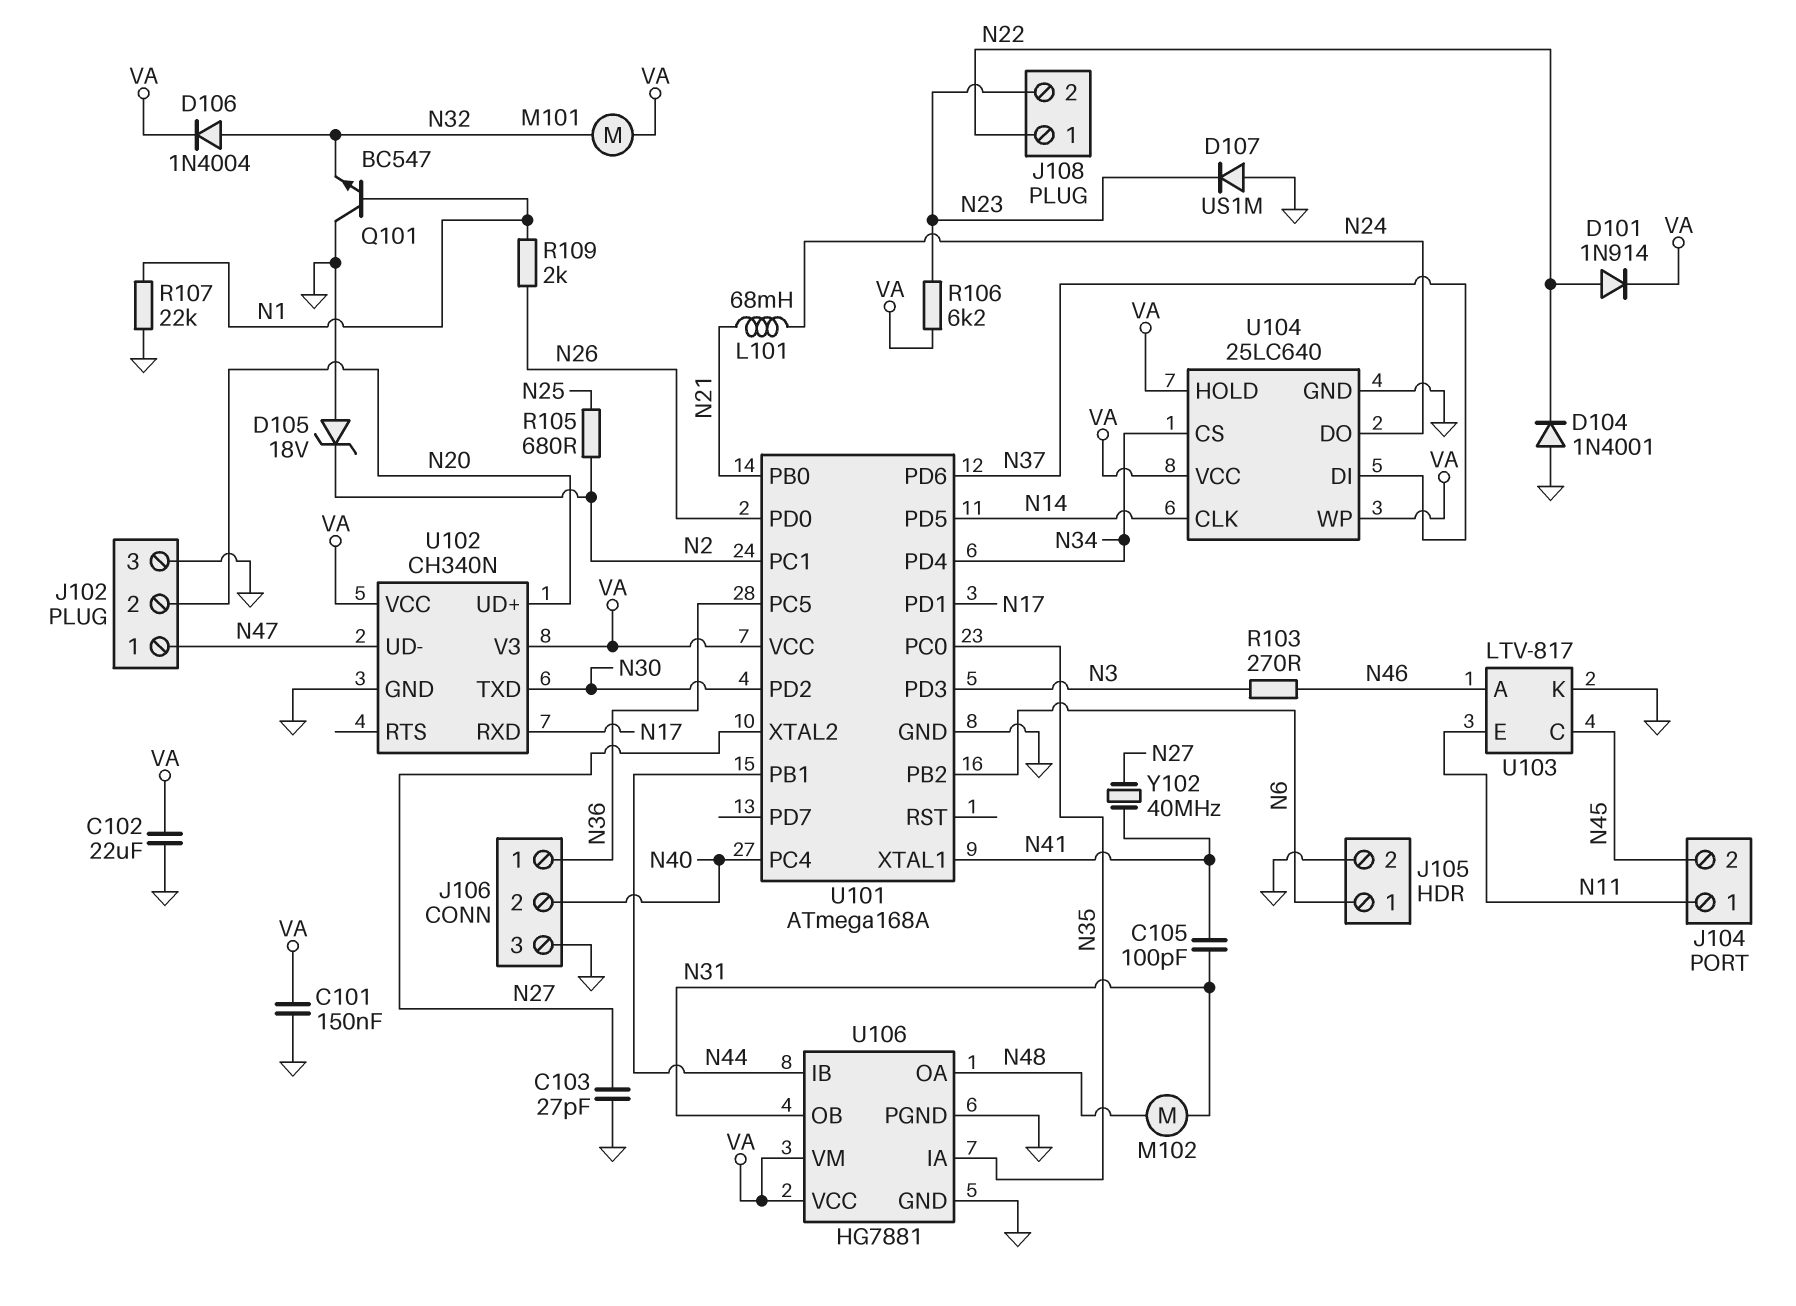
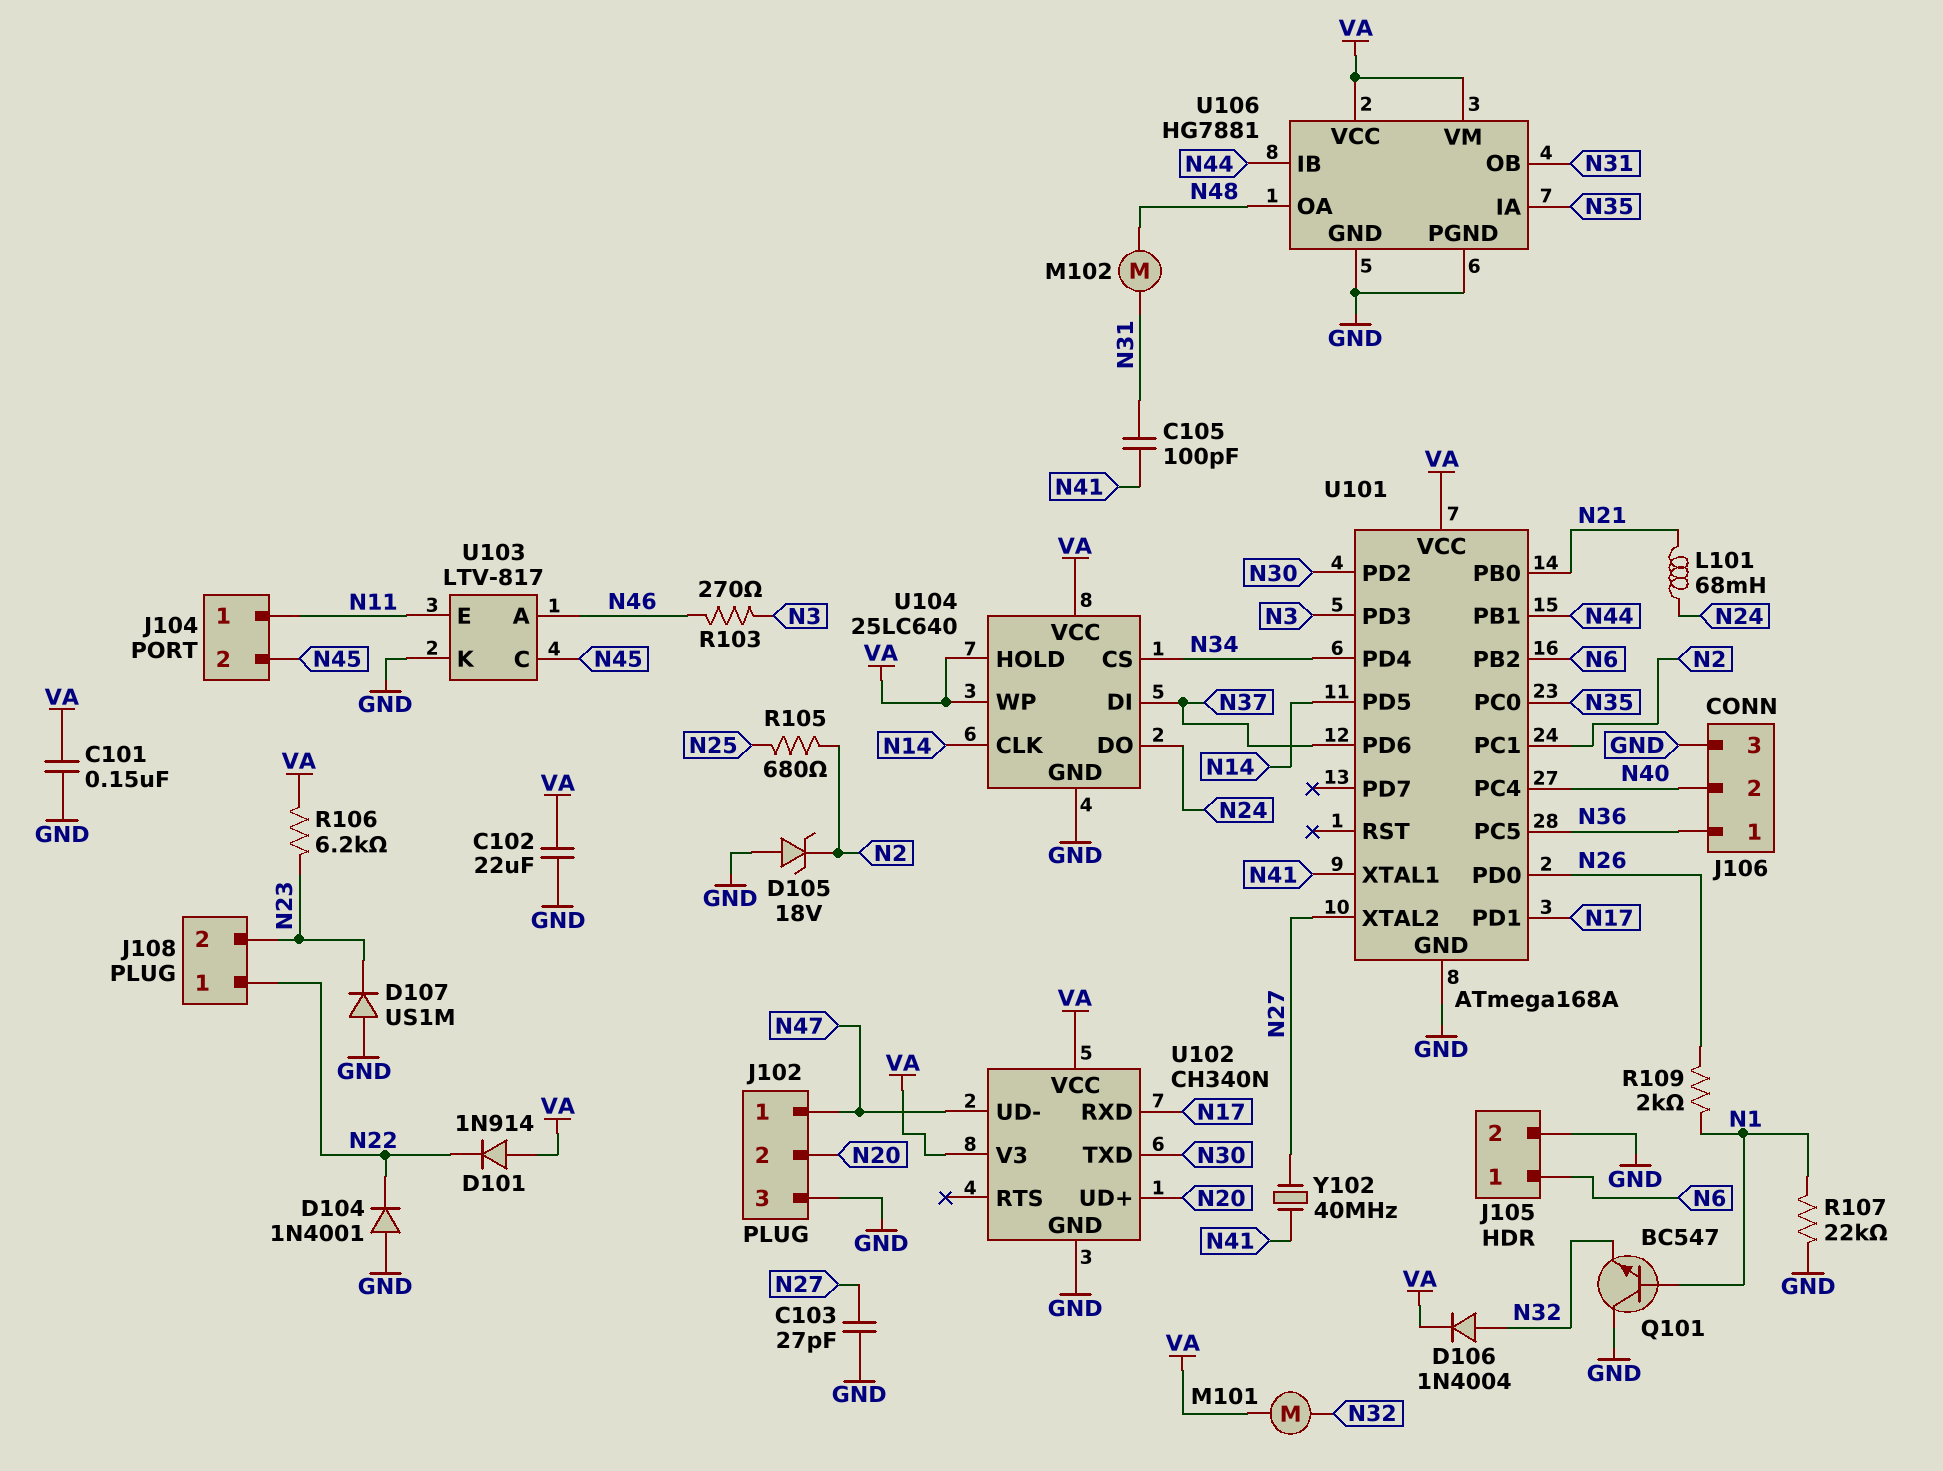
D101: diode 1N914 (A N22, K VA) -> diode 1N914 (A VA, K N22)

